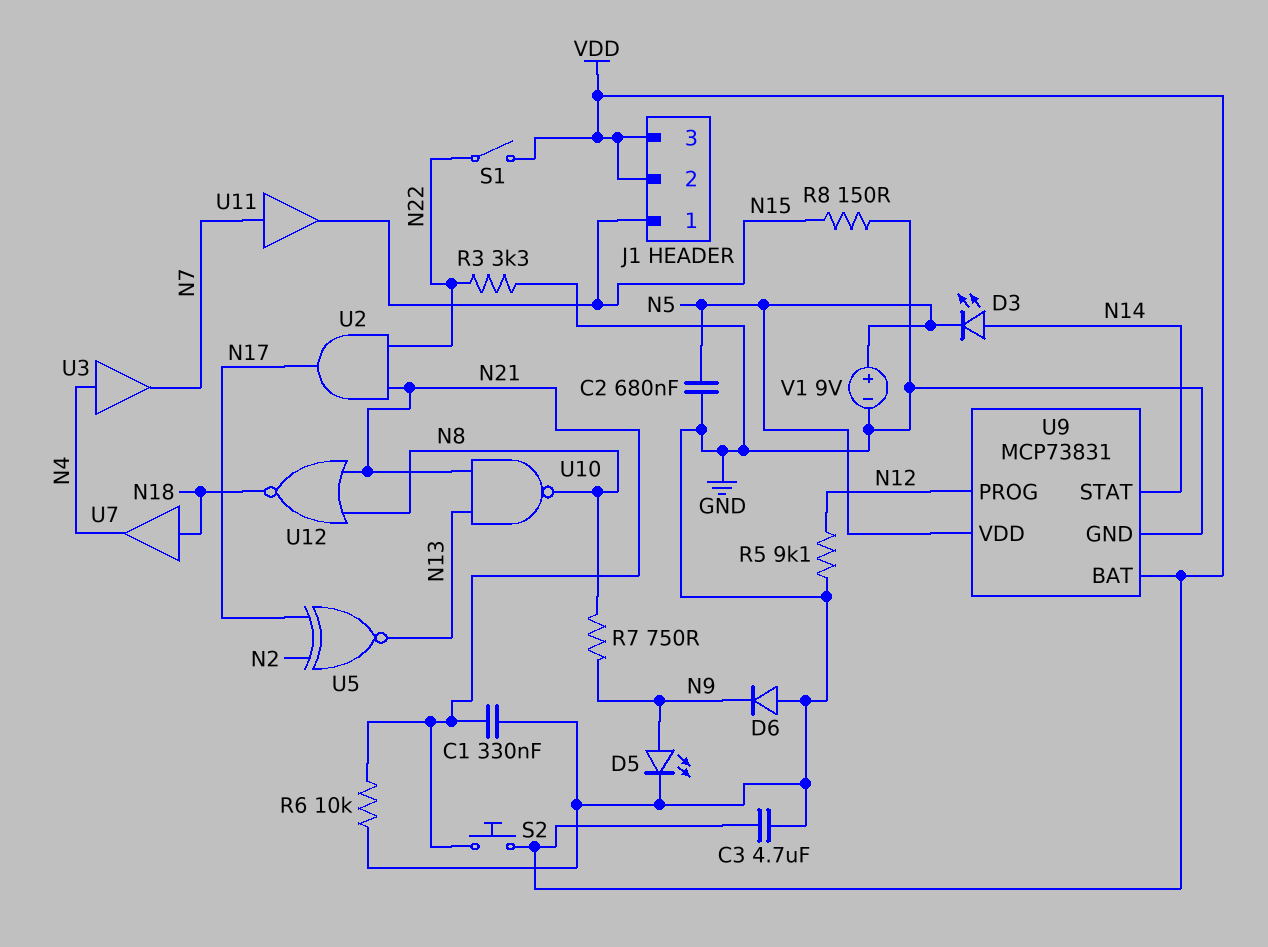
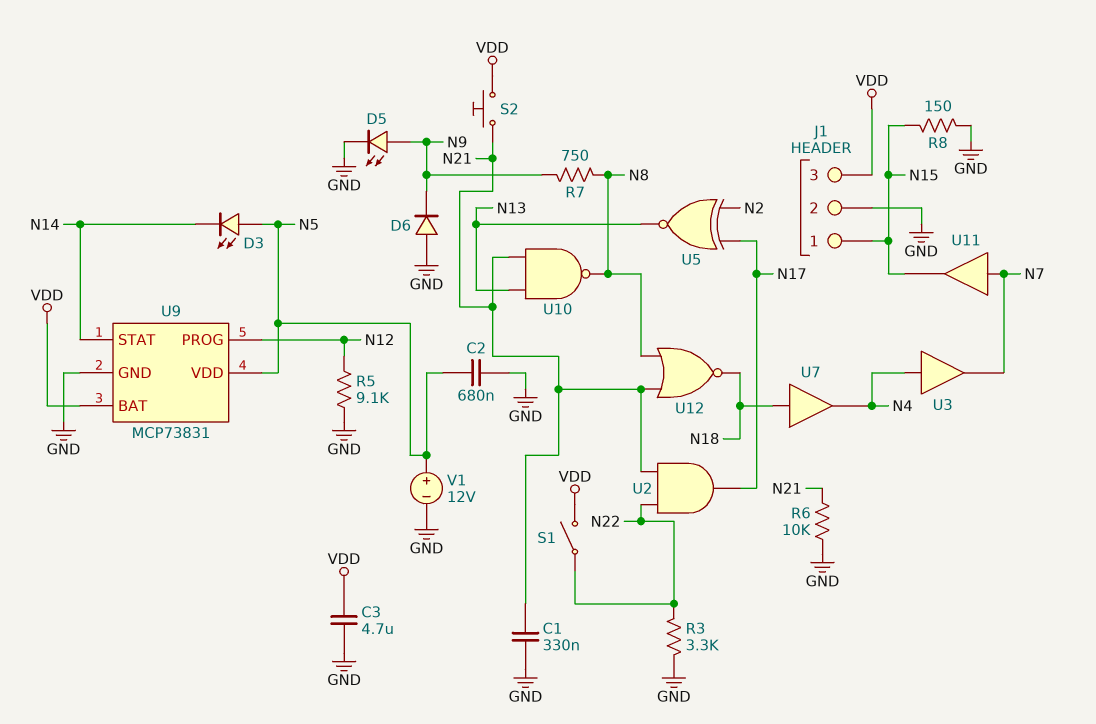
D3: LED (A N14, K N5) -> LED (A N5, K N14)
J1 pin 2: VDD -> GND
V1: 9V (plus N5, minus GND) -> 12V (plus N5, minus GND)

